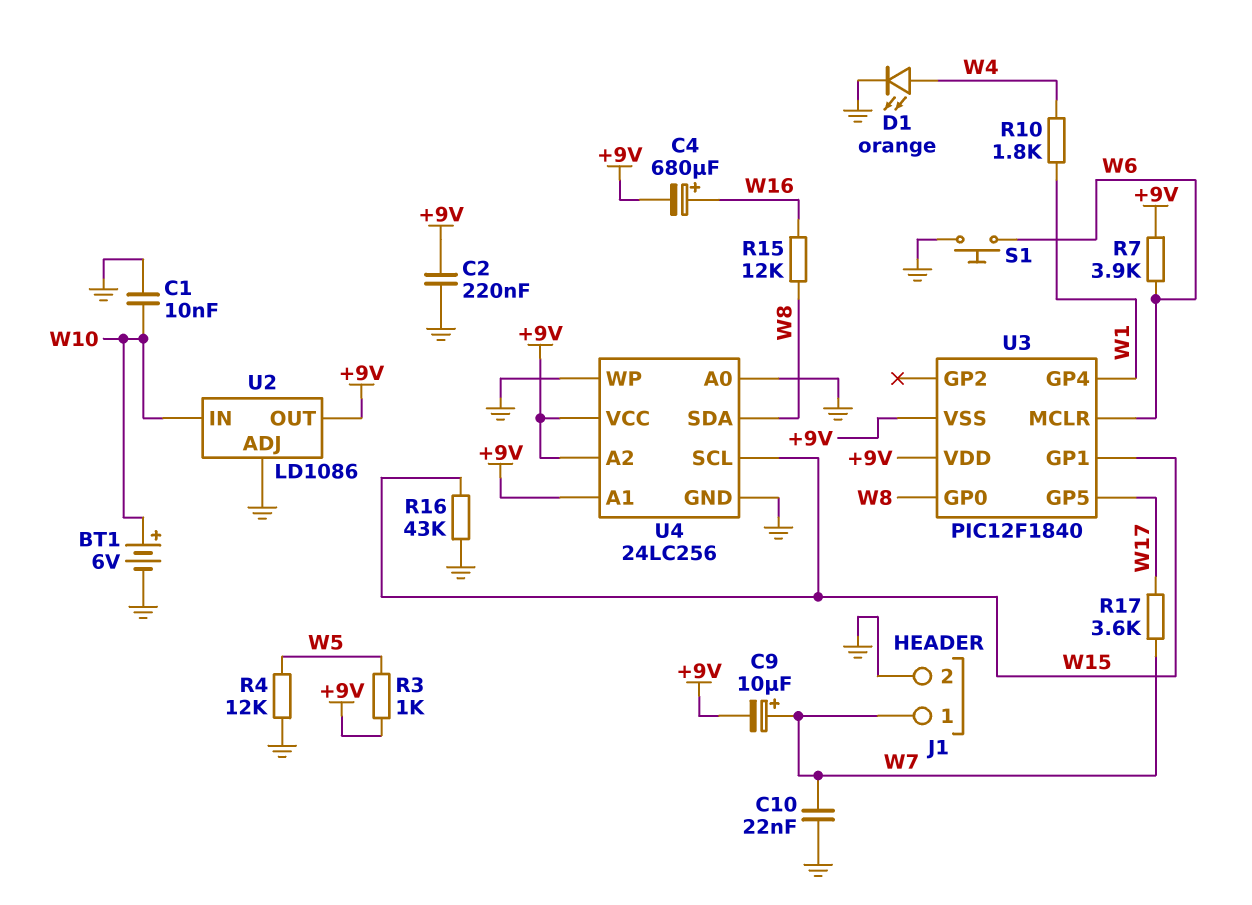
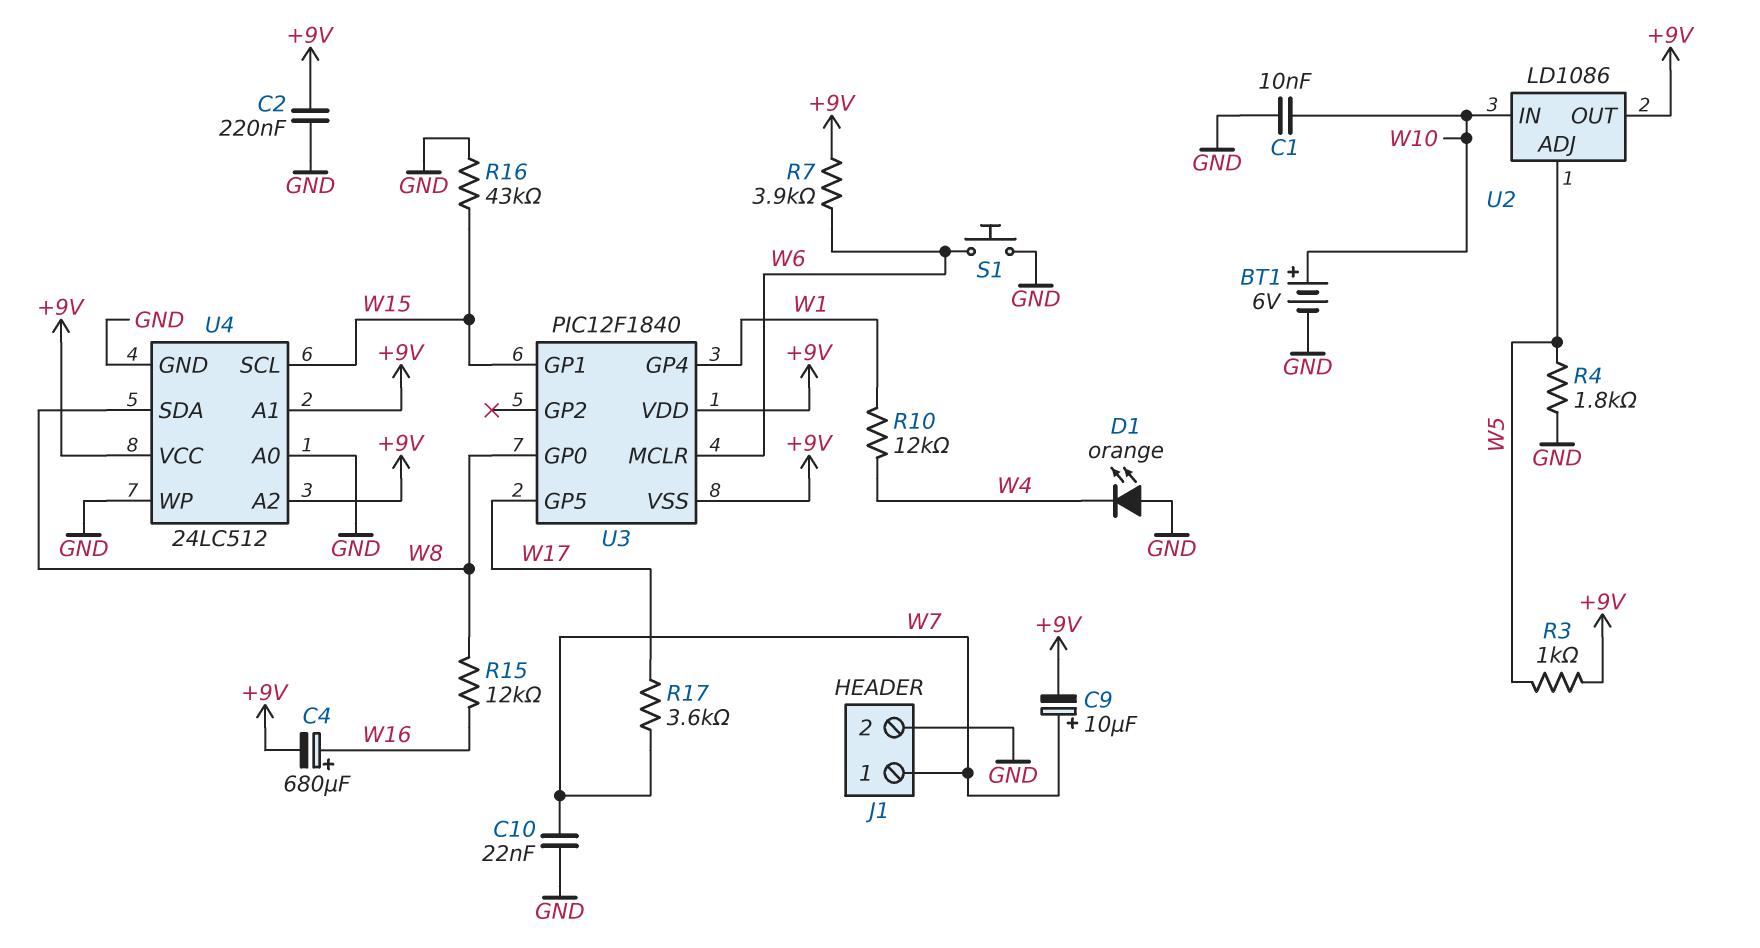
D1: LED orange (A W4, K GND) -> LED orange (A GND, K W4)
R4: 12k (GND, W5) -> 1.8k (GND, W5)
R10: 1.8k (W1, W4) -> 12k (W1, W4)
U2 pin ADJ: GND -> W5
U4: 24LC256 -> 24LC512

